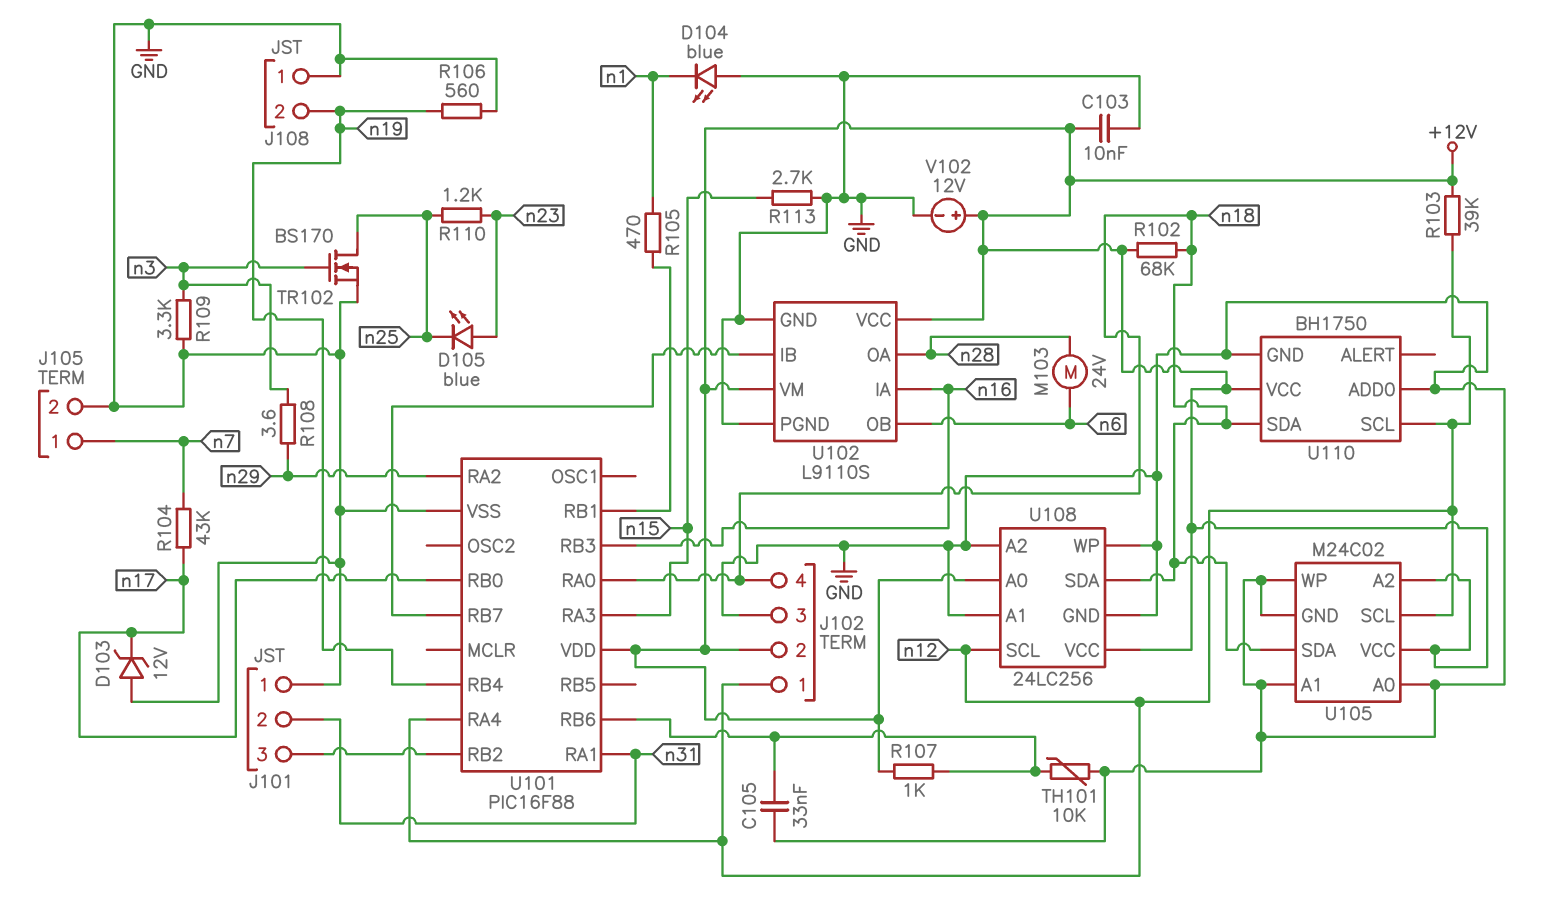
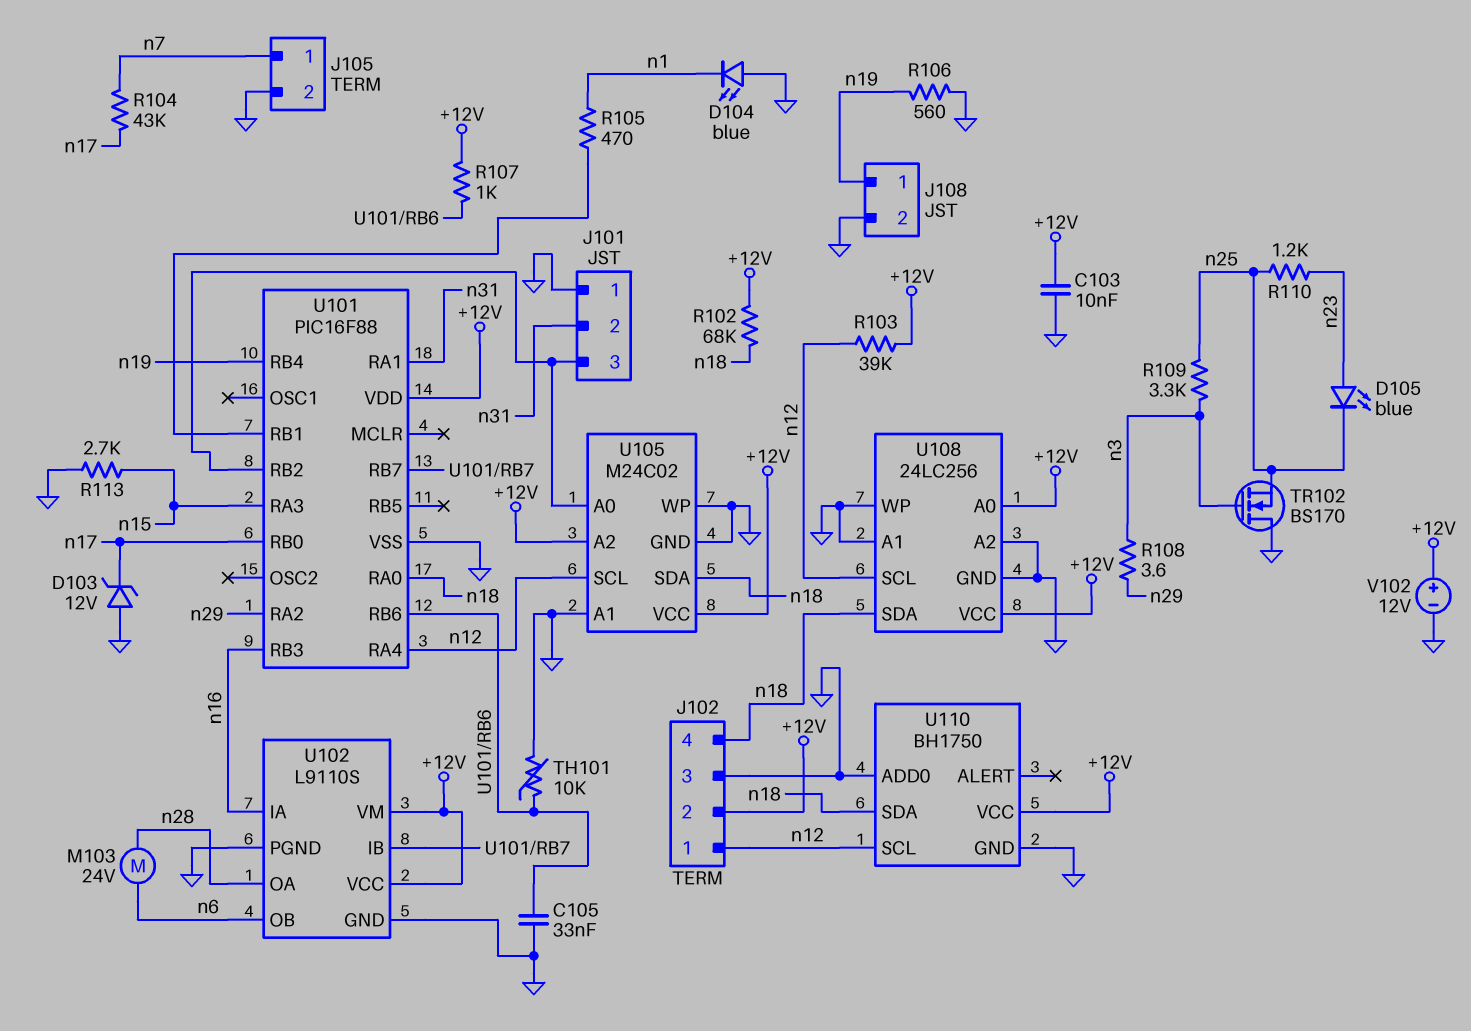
J108 pin 1: GND -> n19
J108 pin 2: n19 -> GND
R109: 3.3k (GND, n3) -> 3.3k (n3, n25)
TR102: NMOS BS170 (G n3, D n25, S GND) -> NMOS BS170 (G n3, D GND, S n25)
U105 pin A0: GND -> J101/3

